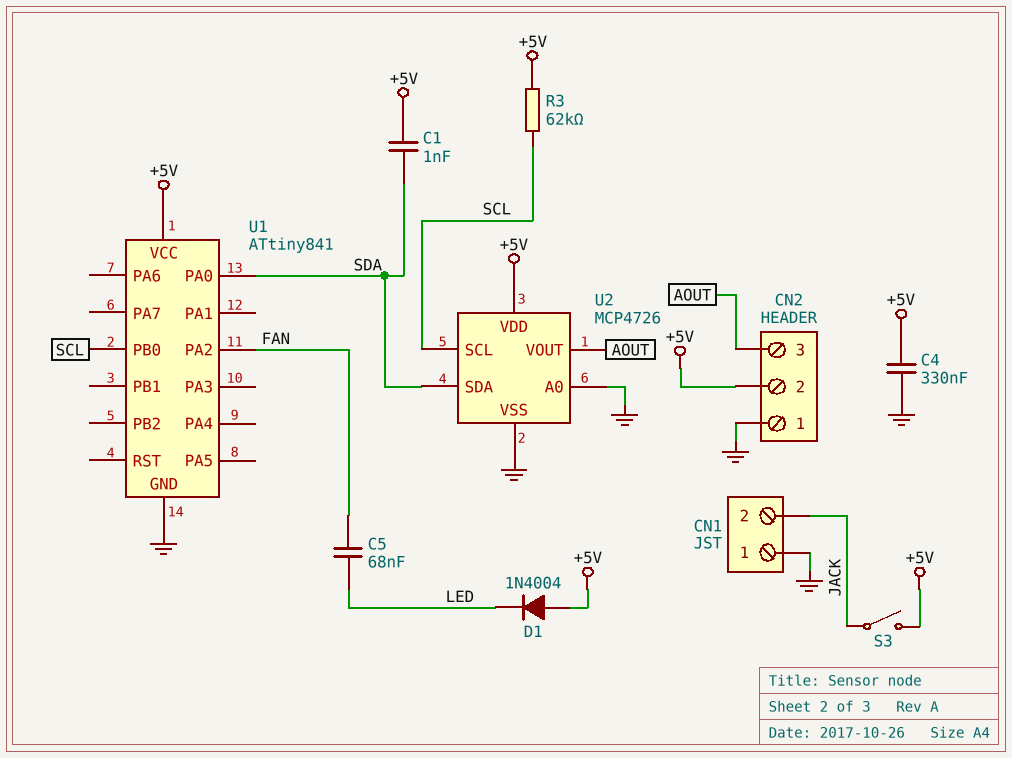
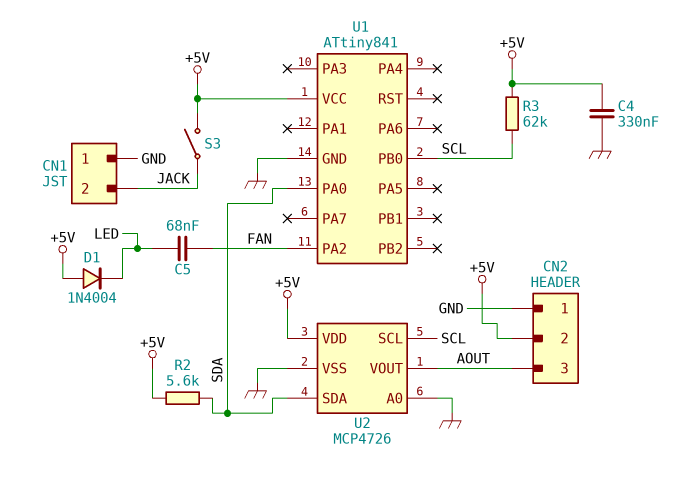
C1: 1nF (+5V, SDA) -> none
R2: none -> 5.6k (+5V, SDA)

